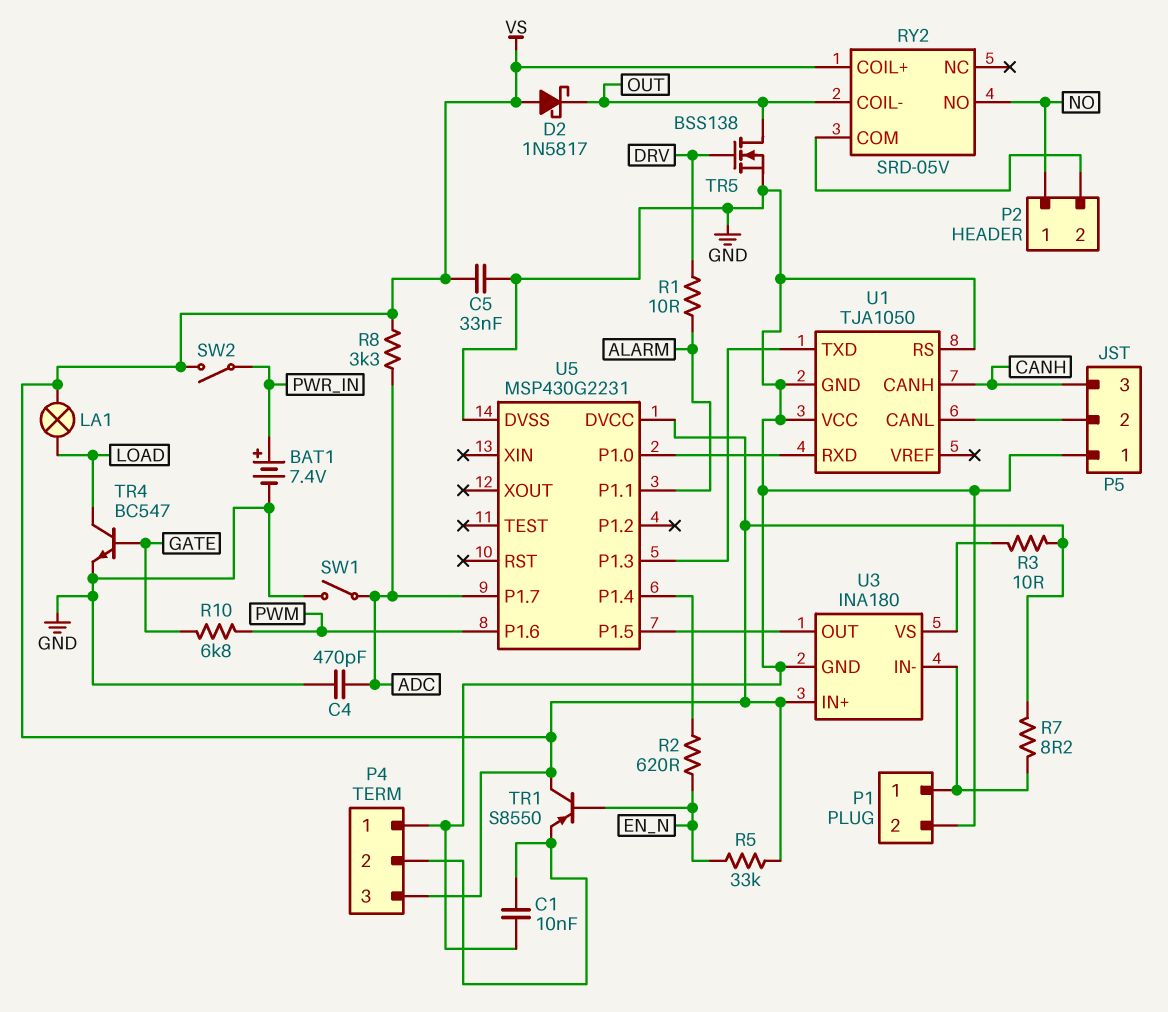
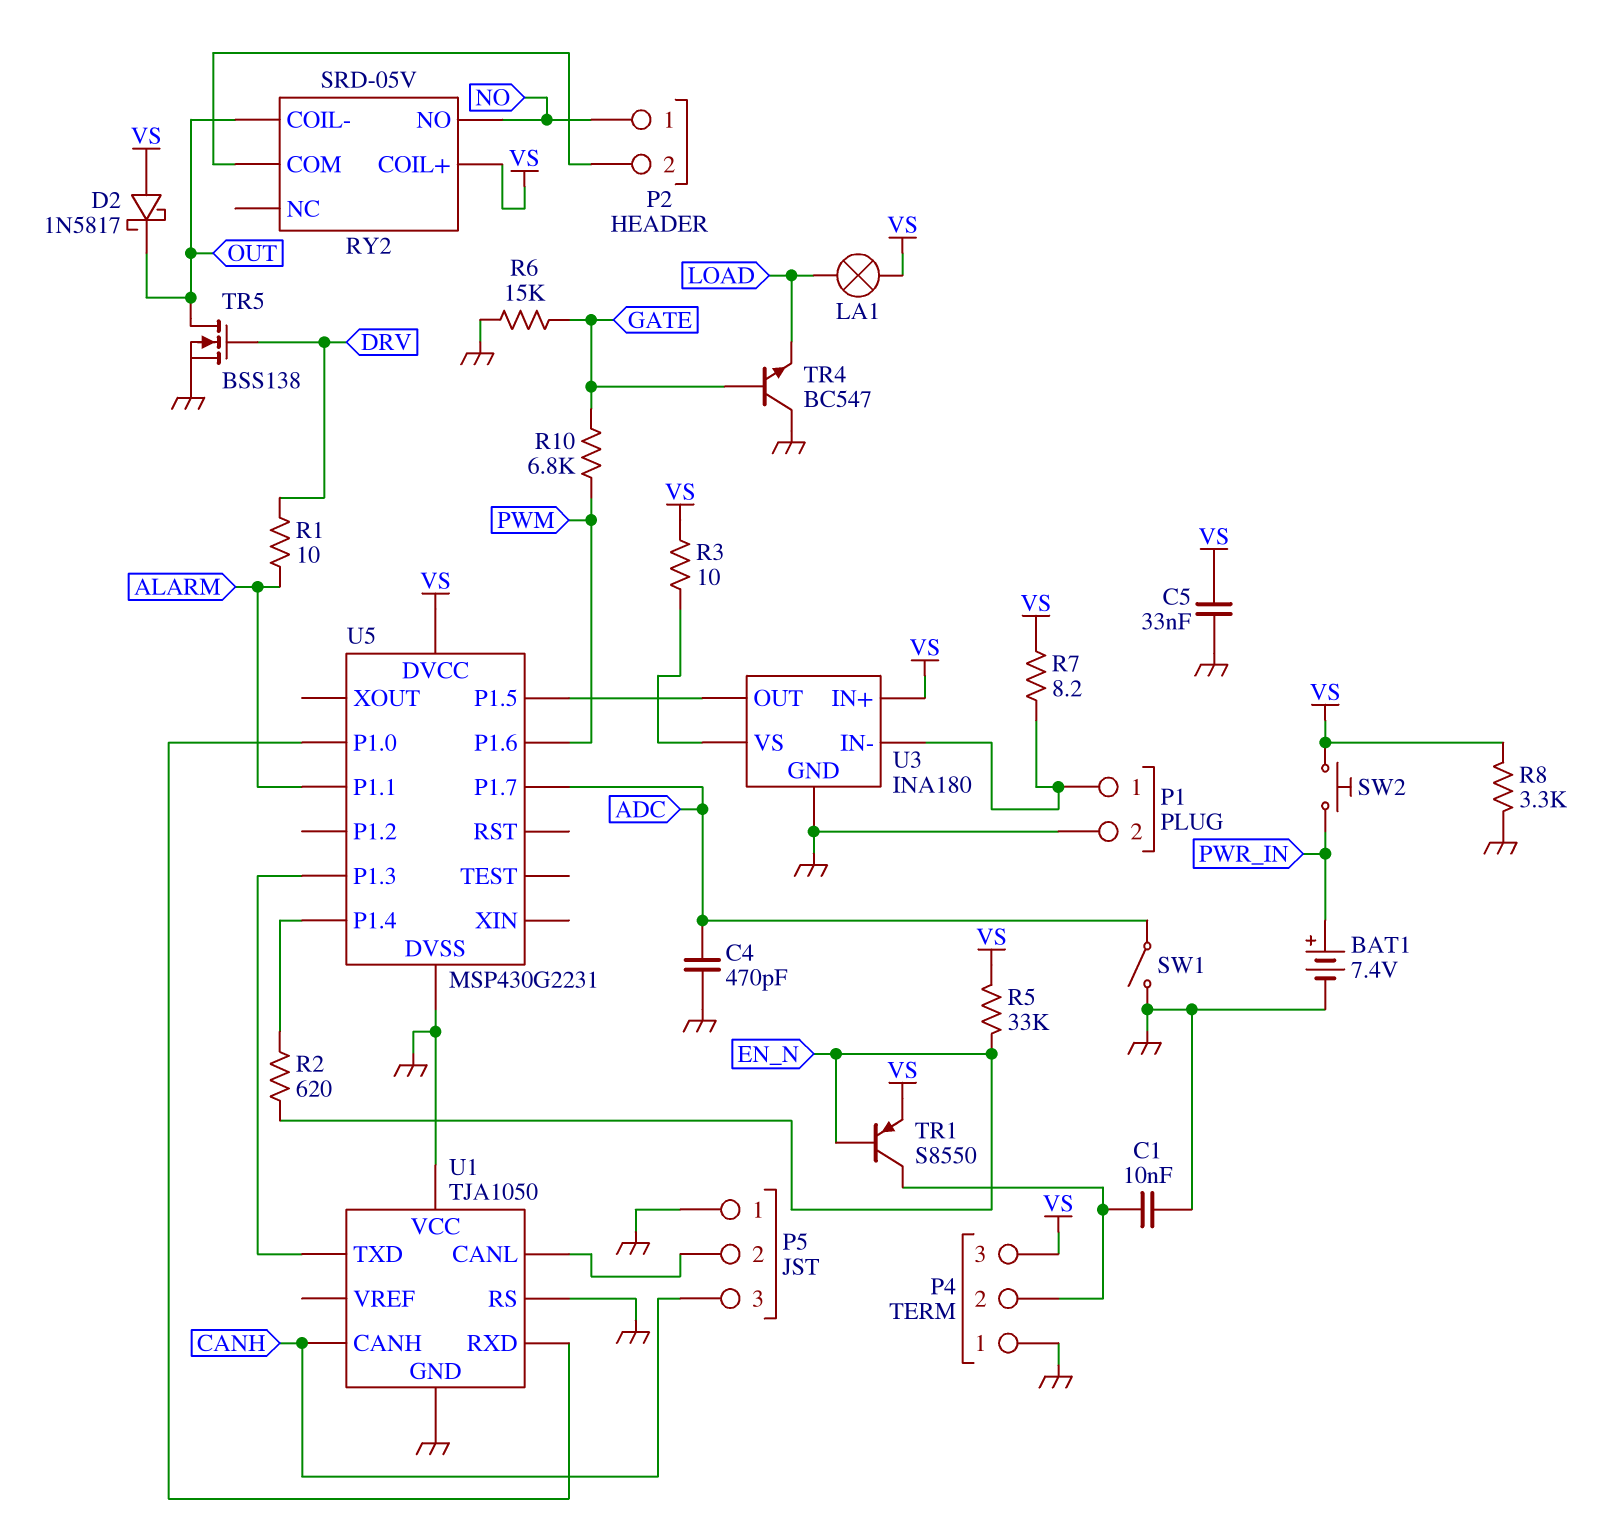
R6: none -> 15k (GATE, GND)
R8: 3.3k (ADC, VS) -> 3.3k (GND, VS)
SW2: switch (PWR_IN, VS) -> button (PWR_IN, VS)
TR1: PNP S8550 (B EN_N, C VS, E P4/2) -> PNP S8550 (B EN_N, C P4/2, E VS)
TR4: NPN BC547 (B GATE, C LOAD, E GND) -> NPN BC547 (B GATE, C GND, E LOAD)

